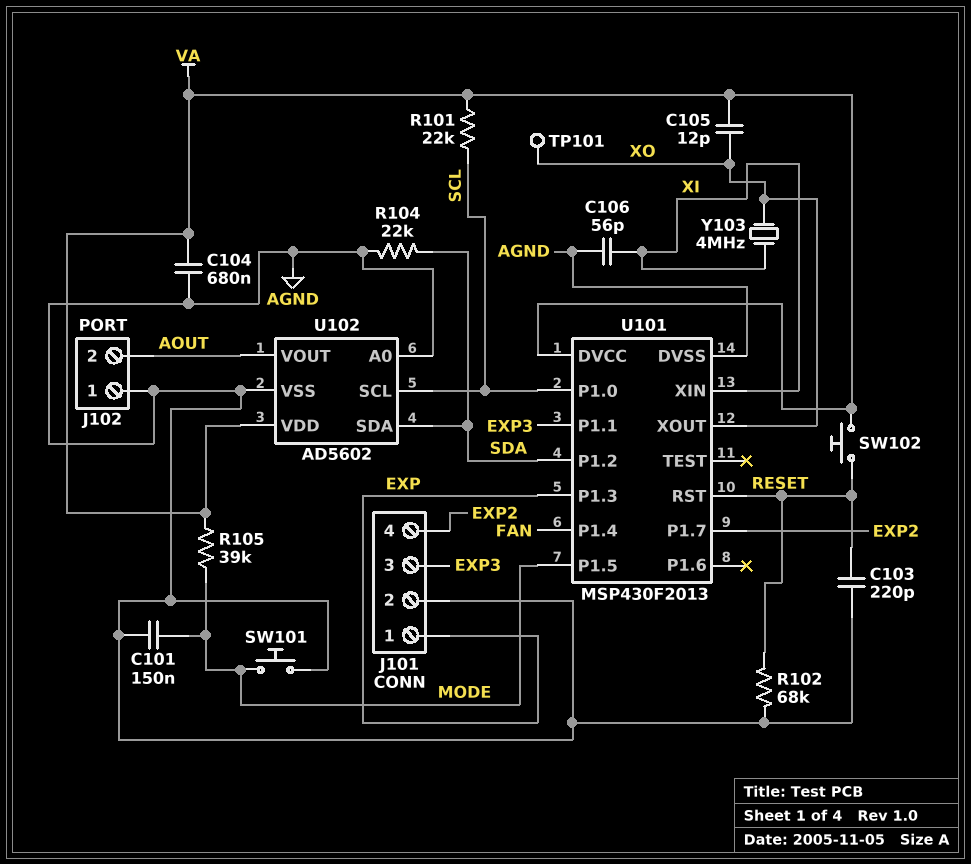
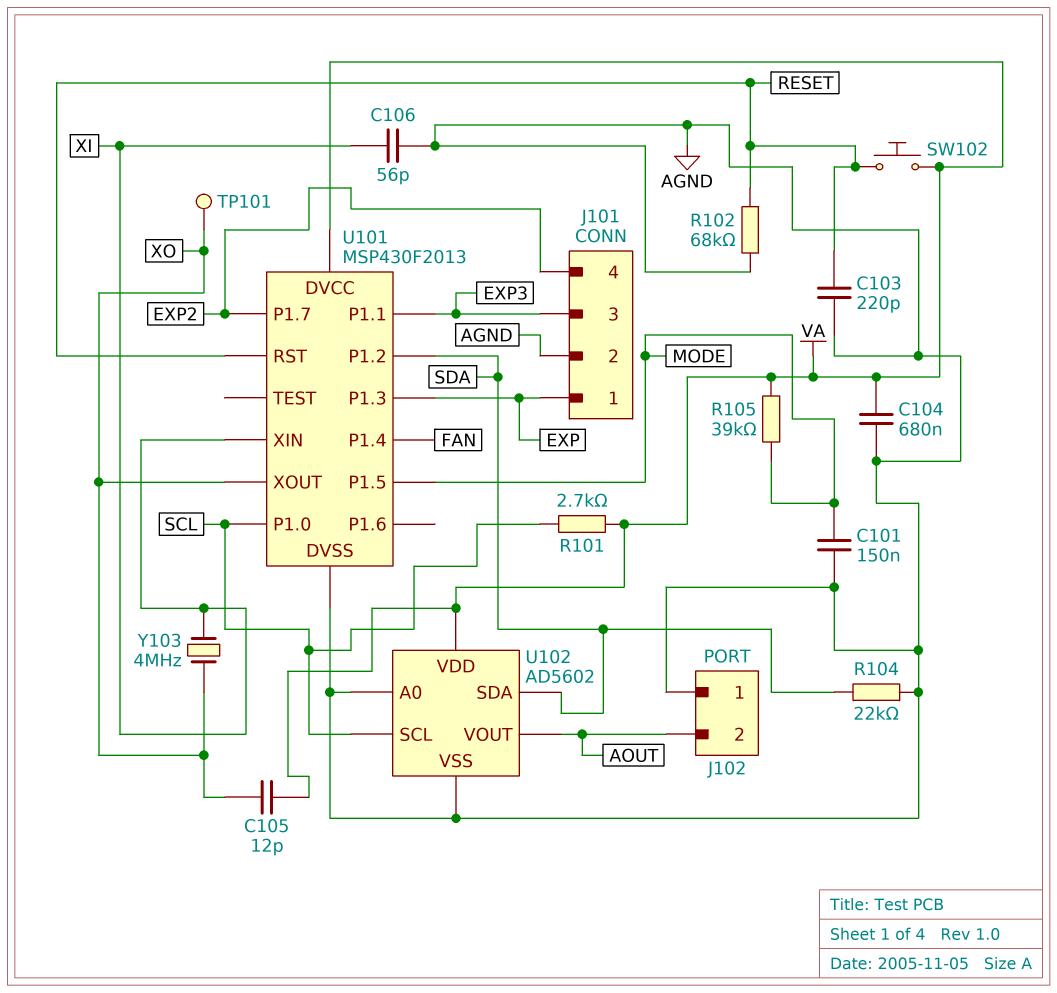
R101: 22k (SCL, VA) -> 2.7k (SCL, VA)
SW101: button (AGND, MODE) -> none

